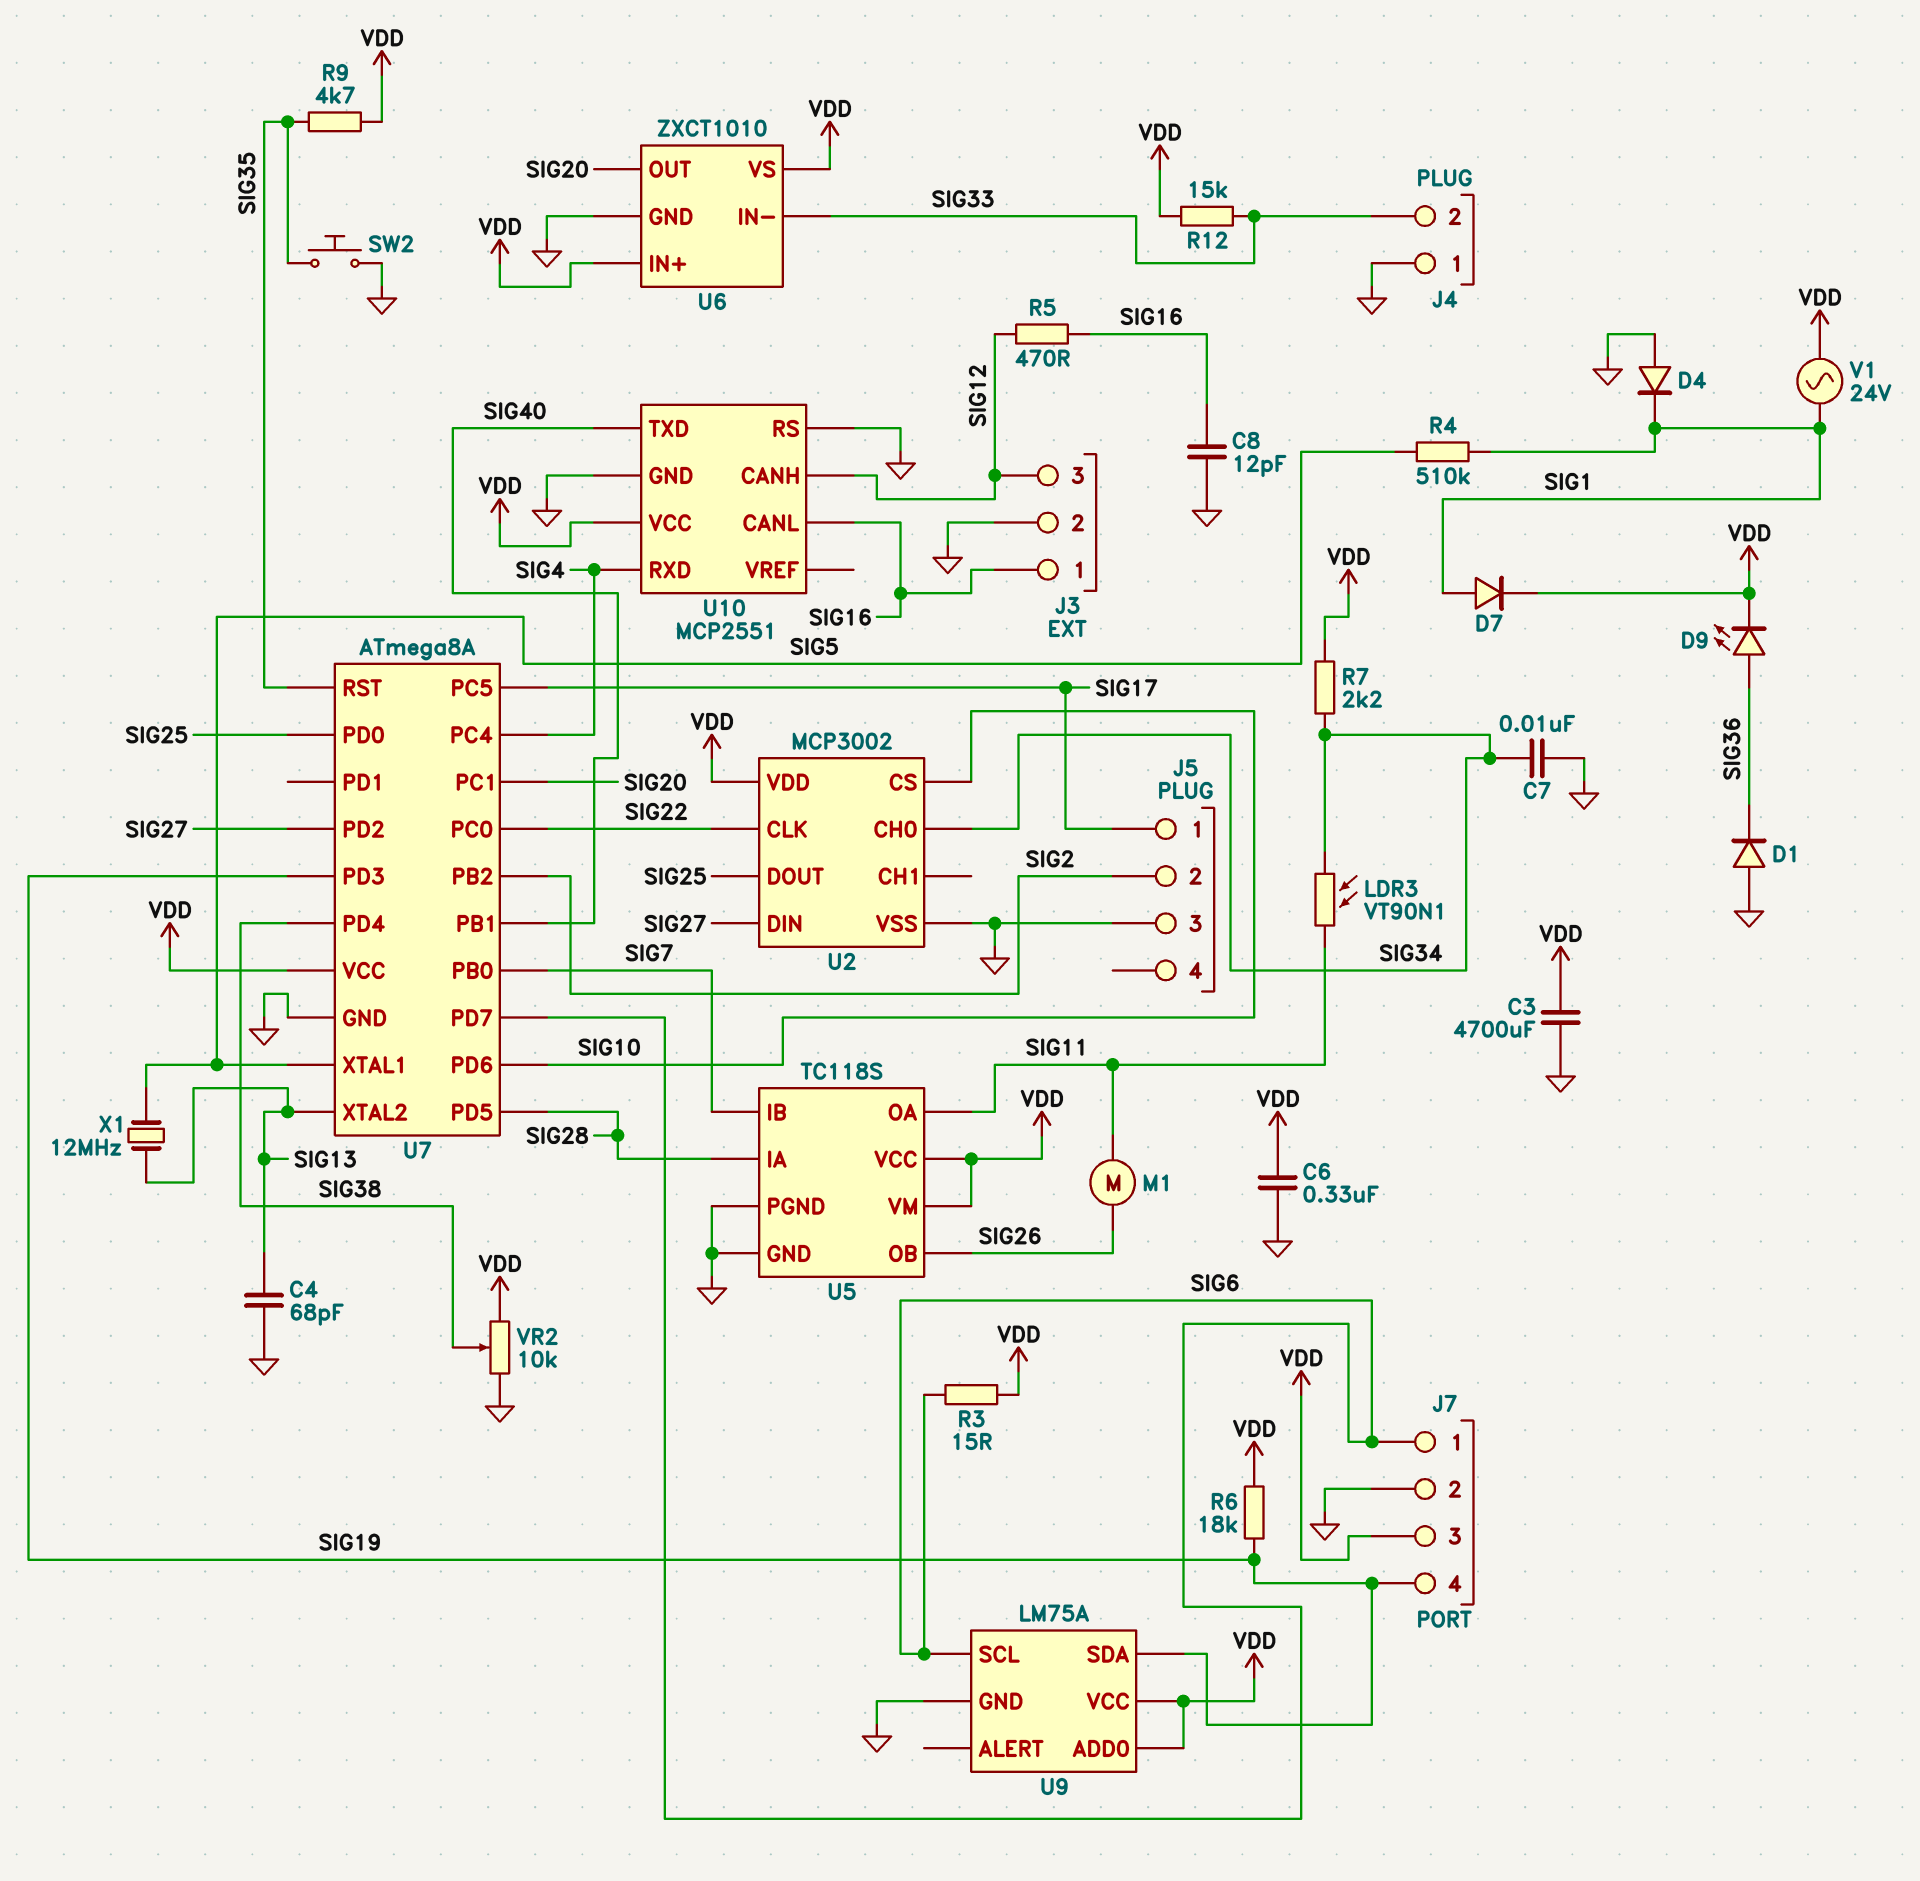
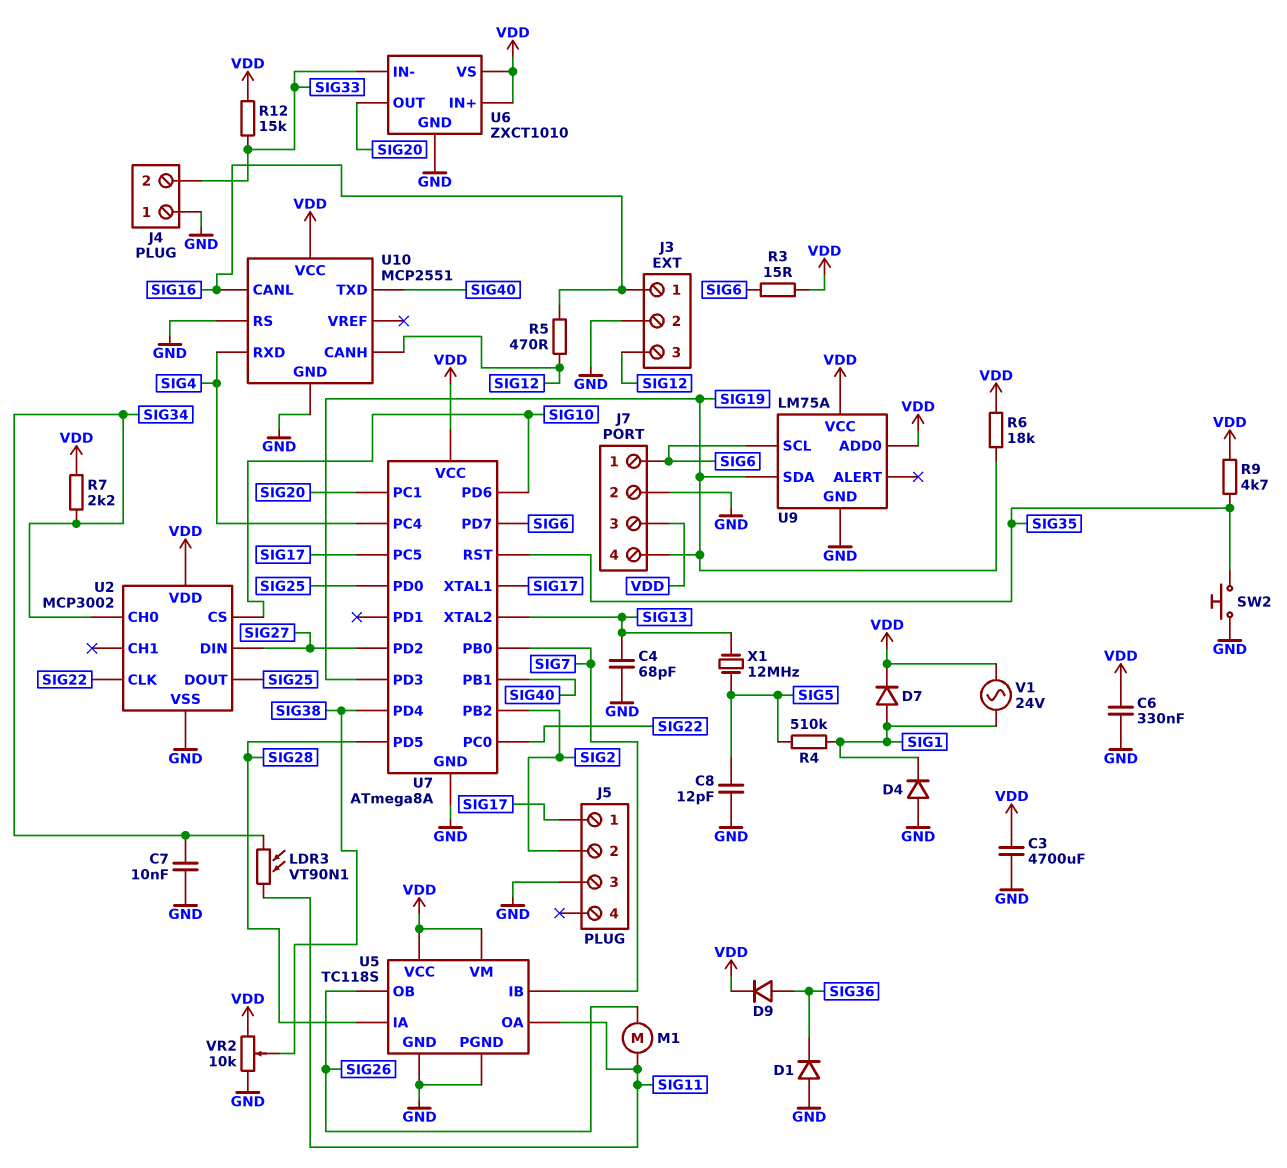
C8: 12pF (GND, SIG16) -> 12pF (GND, SIG5)
D9: LED (A SIG36, K VDD) -> diode (A SIG36, K VDD)
U7 pin XTAL1: SIG5 -> SIG17

